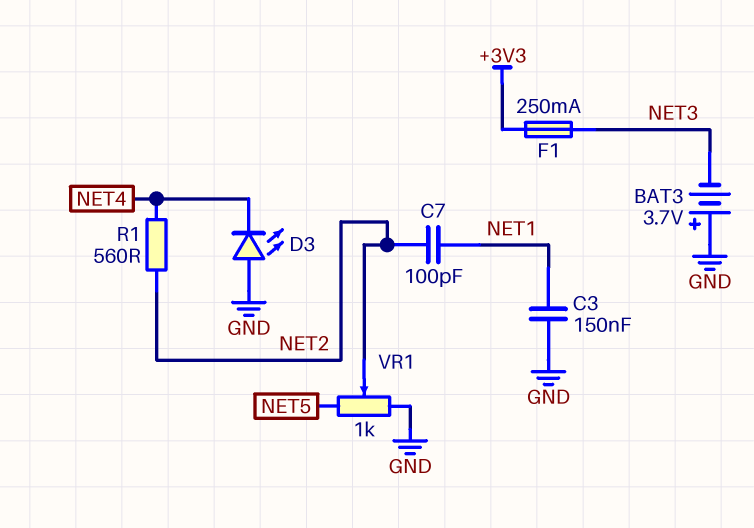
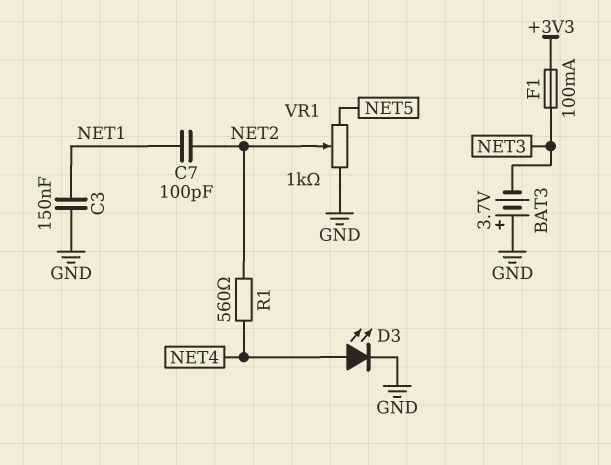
D3: LED (A GND, K NET4) -> LED (A NET4, K GND)
F1: 250mA (+3V3, NET3) -> 100mA (+3V3, NET3)

